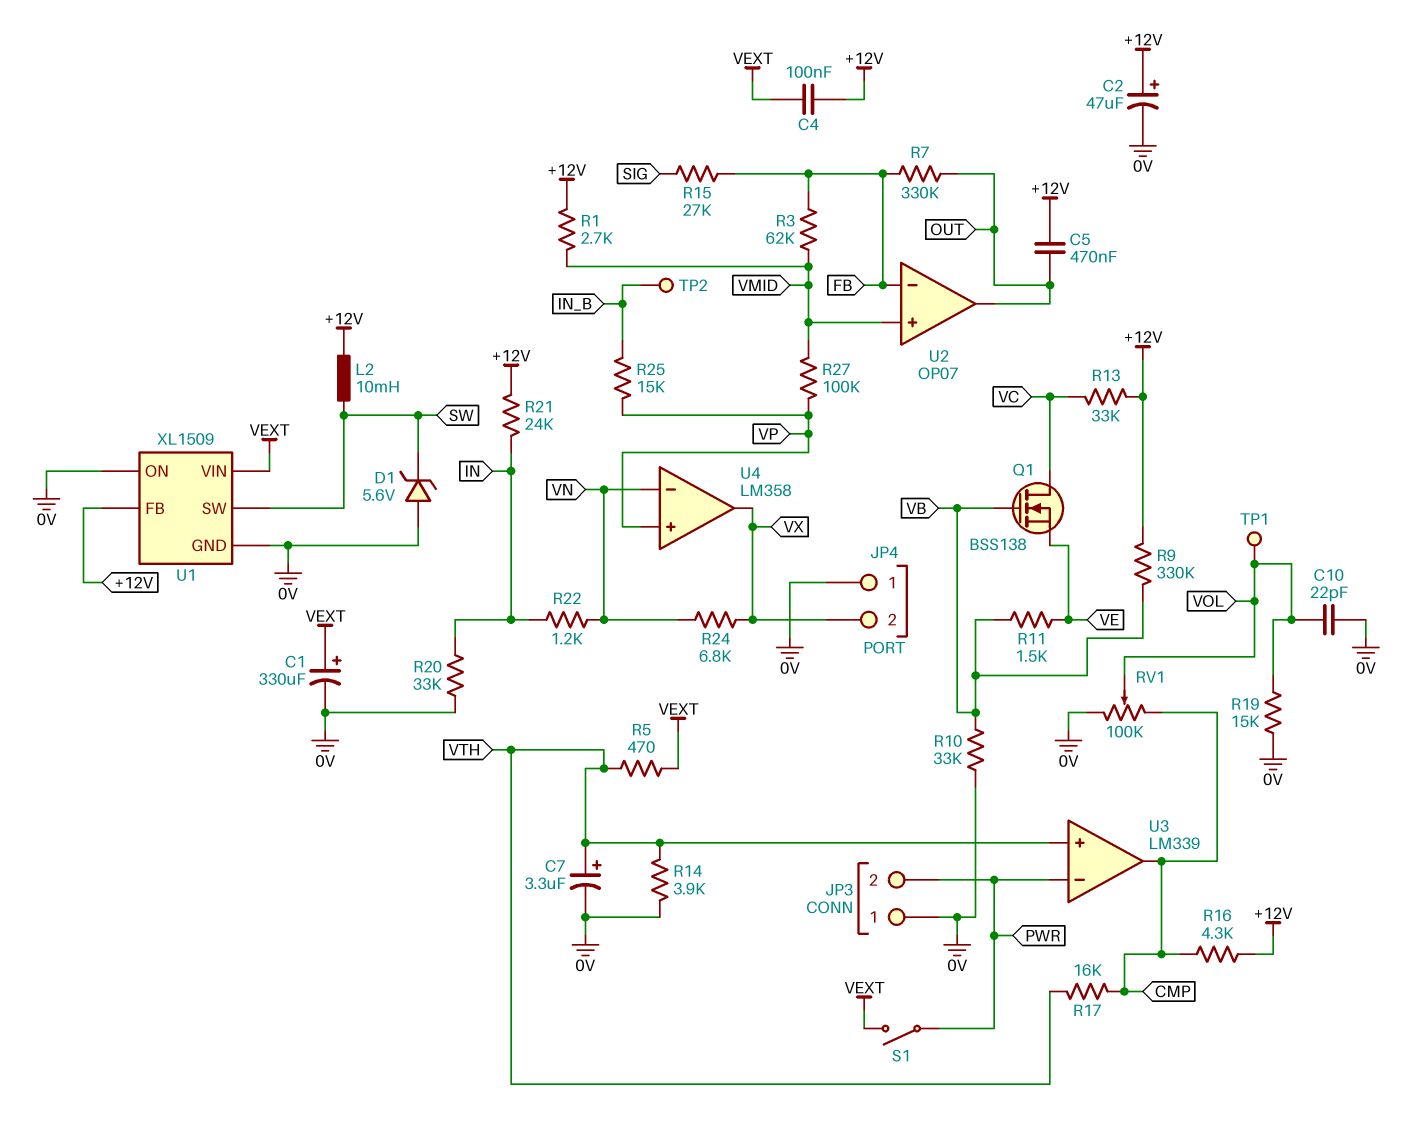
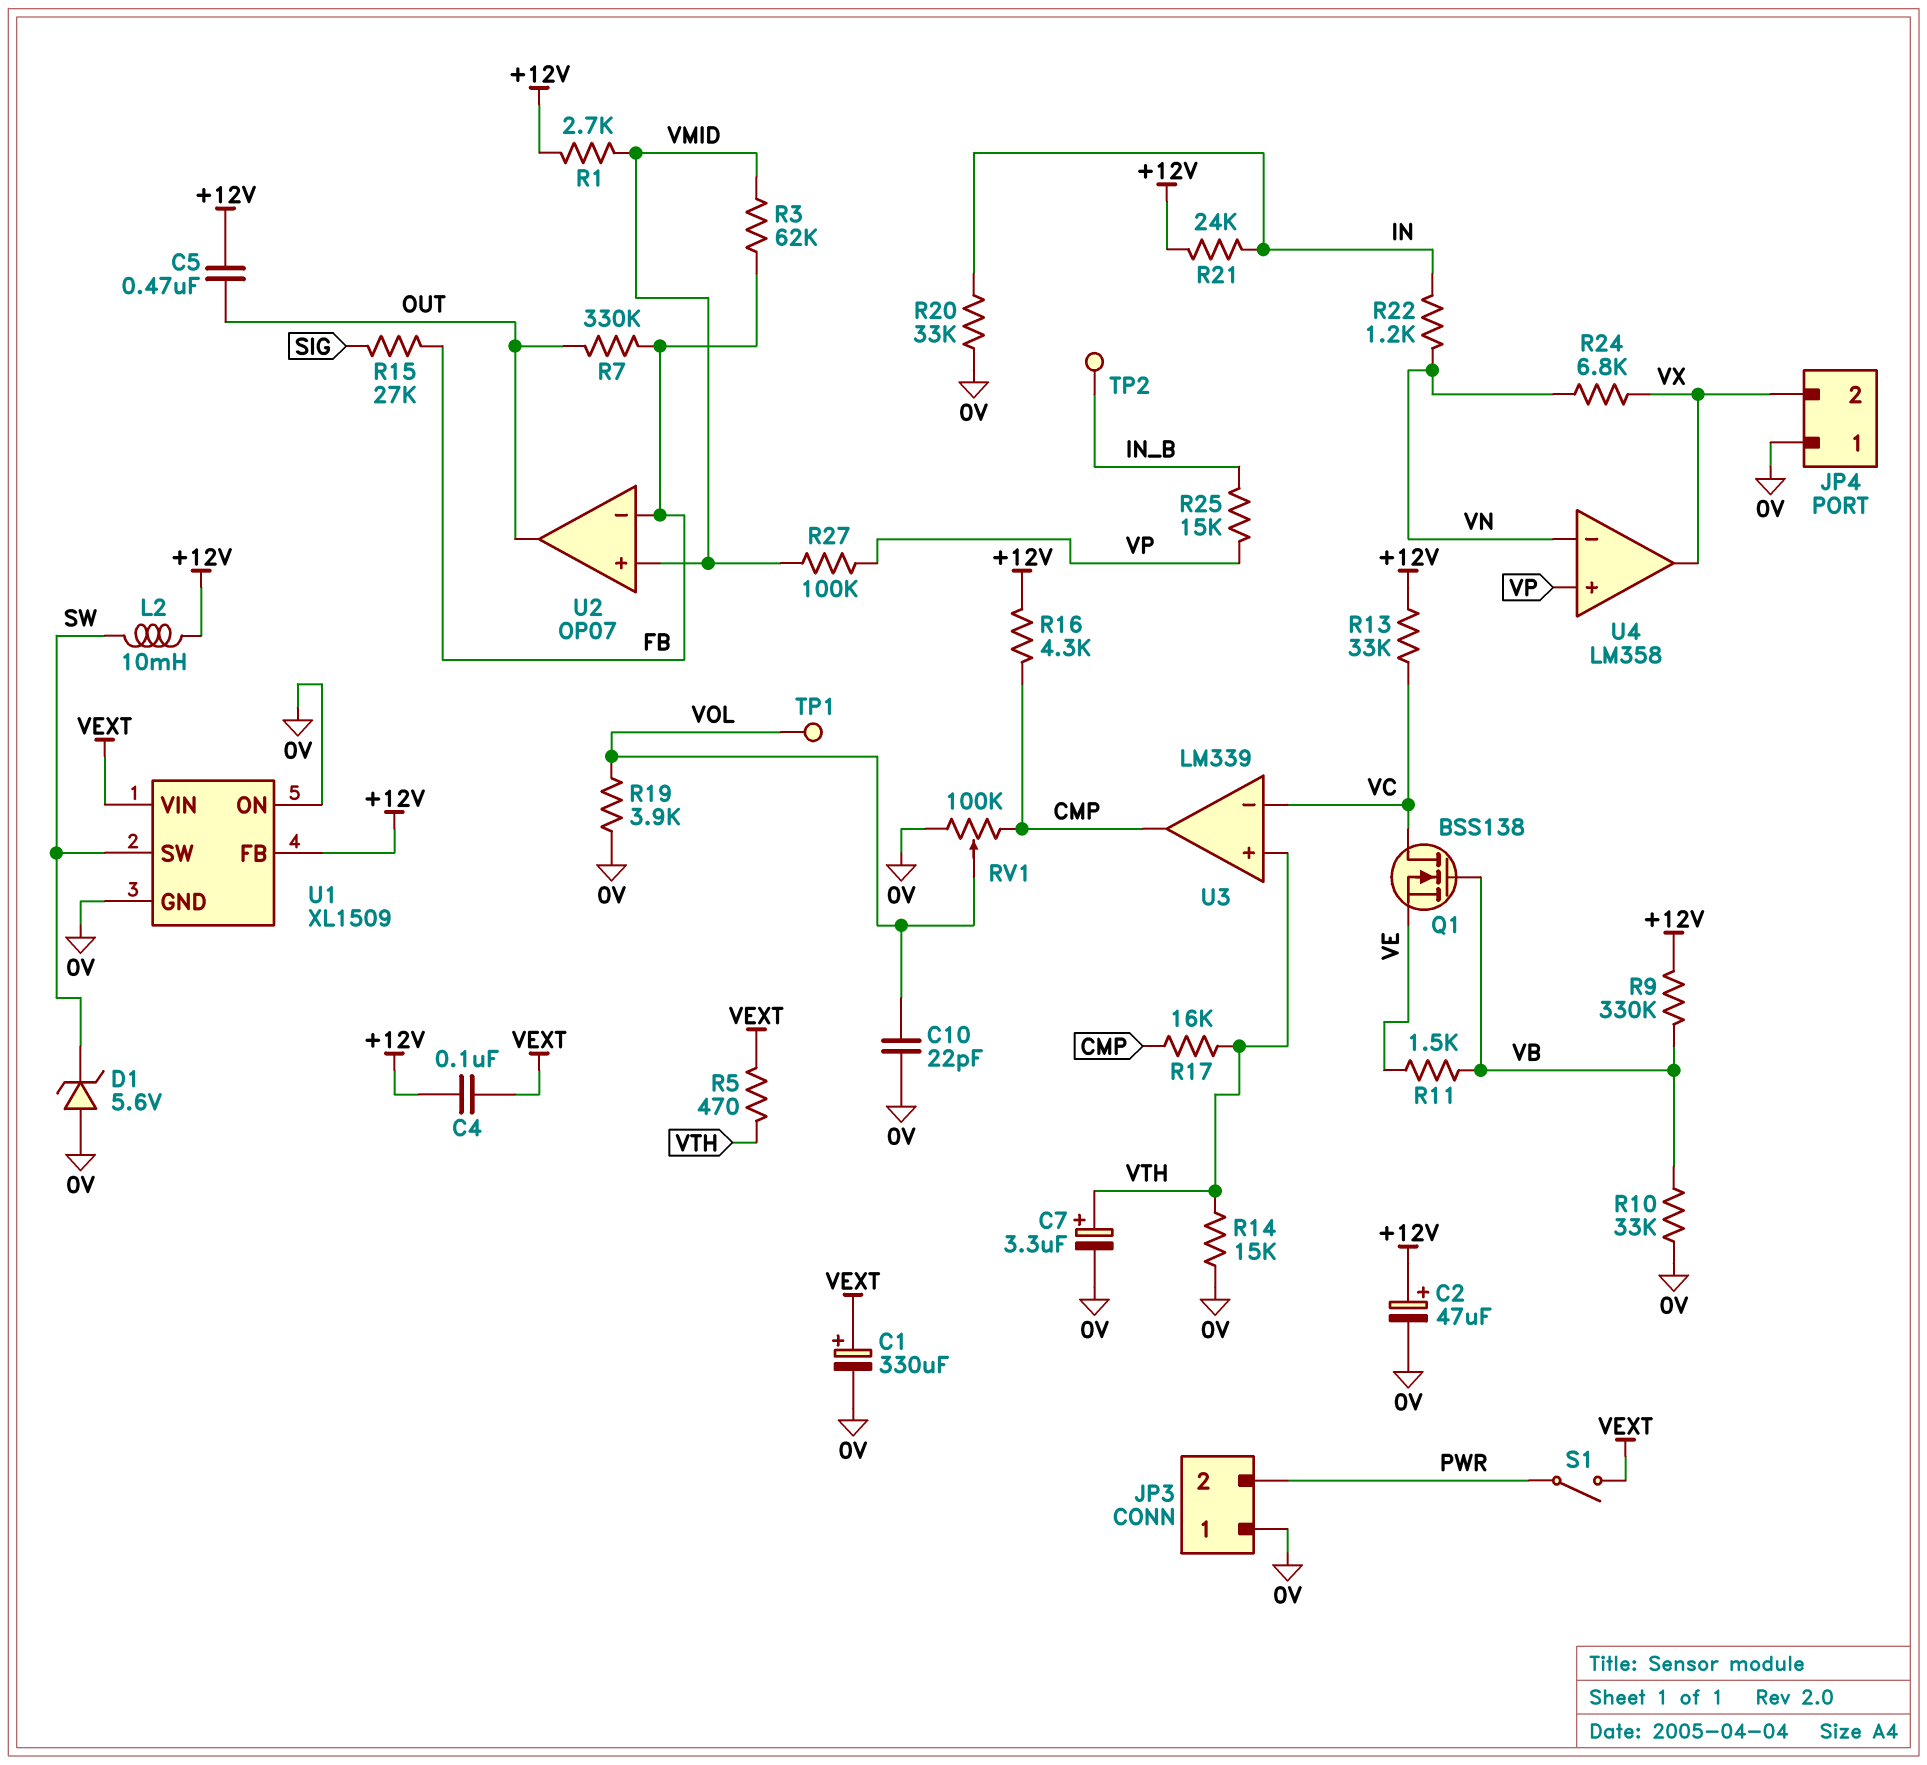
R14: 3.9k (0V, VTH) -> 15k (0V, VTH)
R19: 15k (0V, VOL) -> 3.9k (0V, VOL)
U3 pin in-: PWR -> VC

